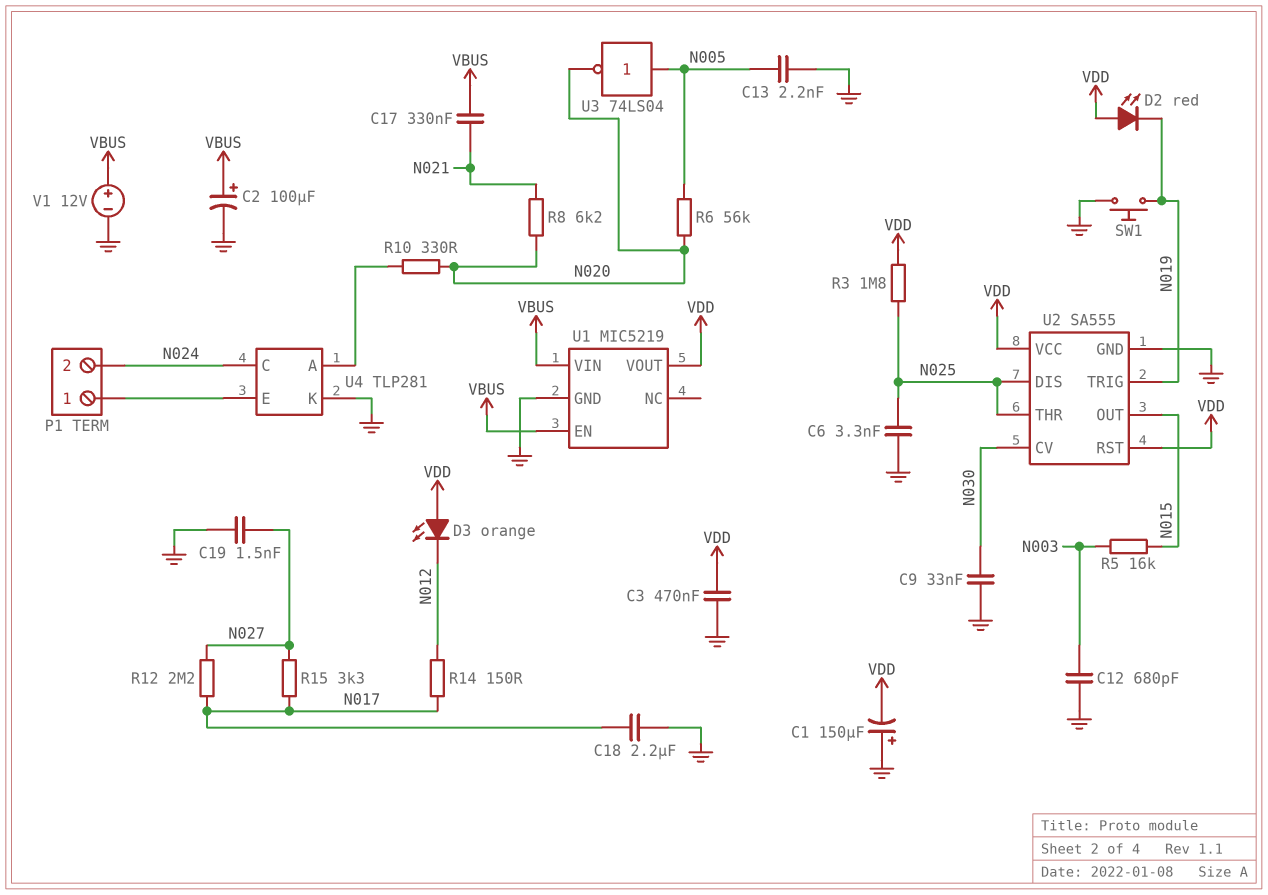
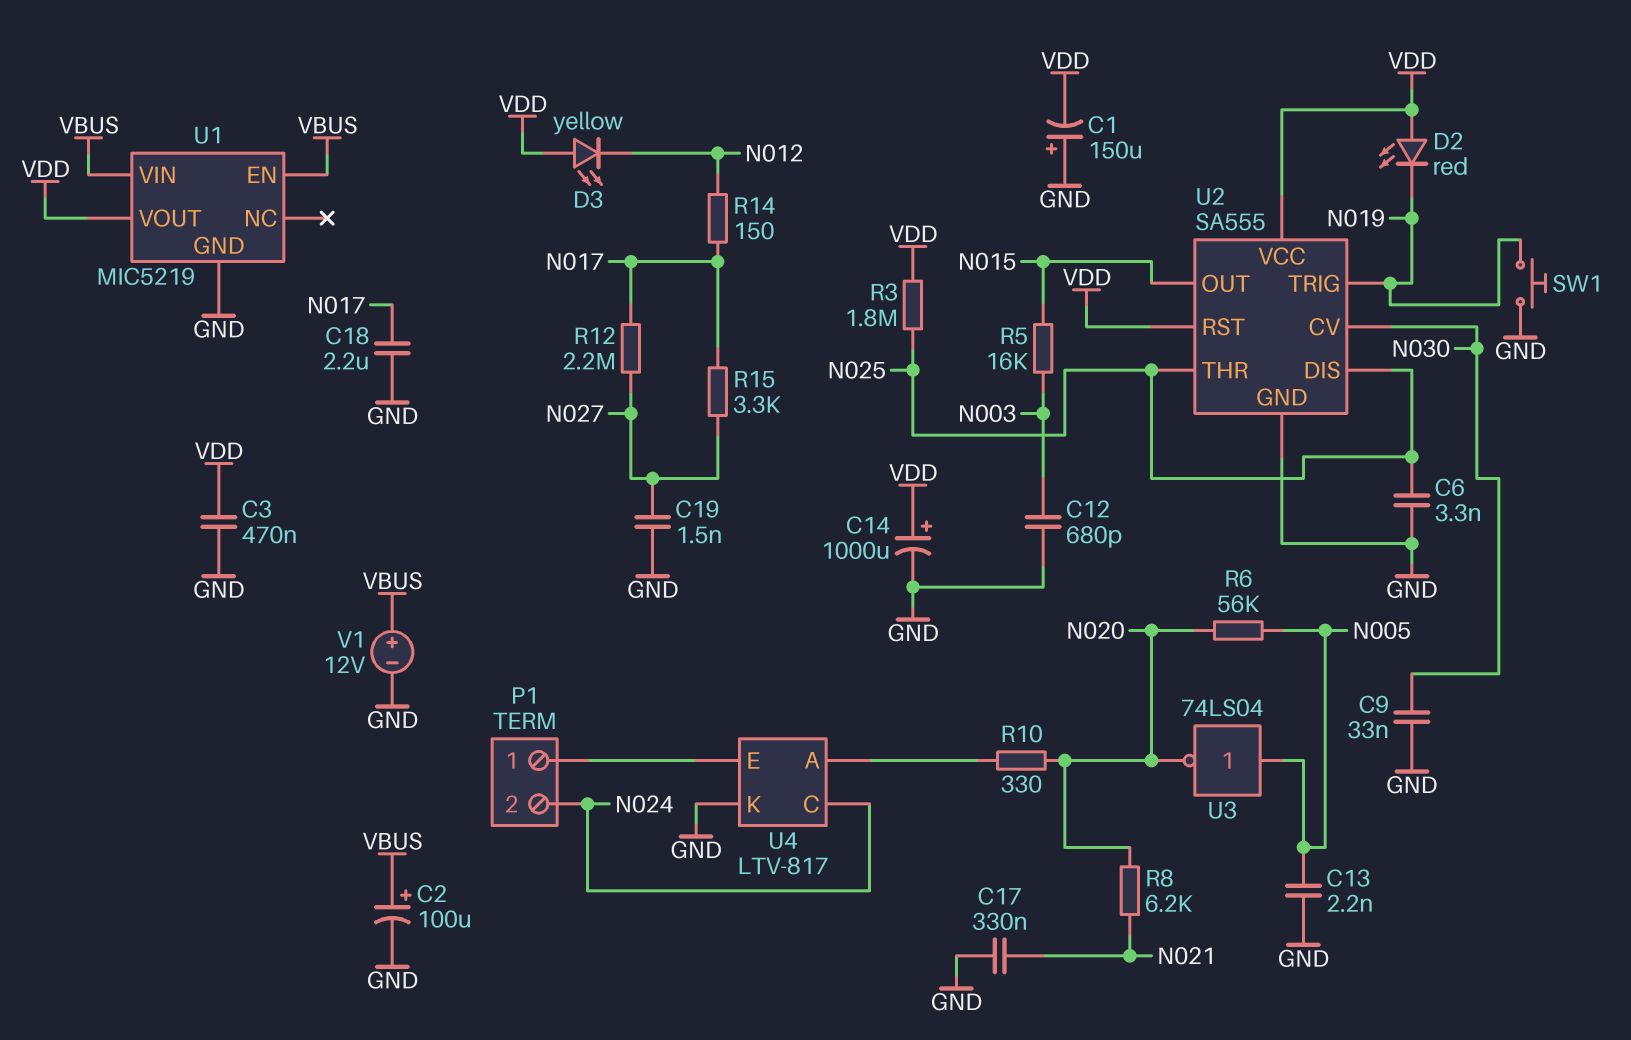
C14: none -> 1000uF (plus VDD, minus GND)
C17: 330nF (N021, VBUS) -> 330nF (GND, N021)
D3: LED orange (A VDD, K N012) -> LED yellow (A VDD, K N012)
U4: TLP281 -> LTV-817

